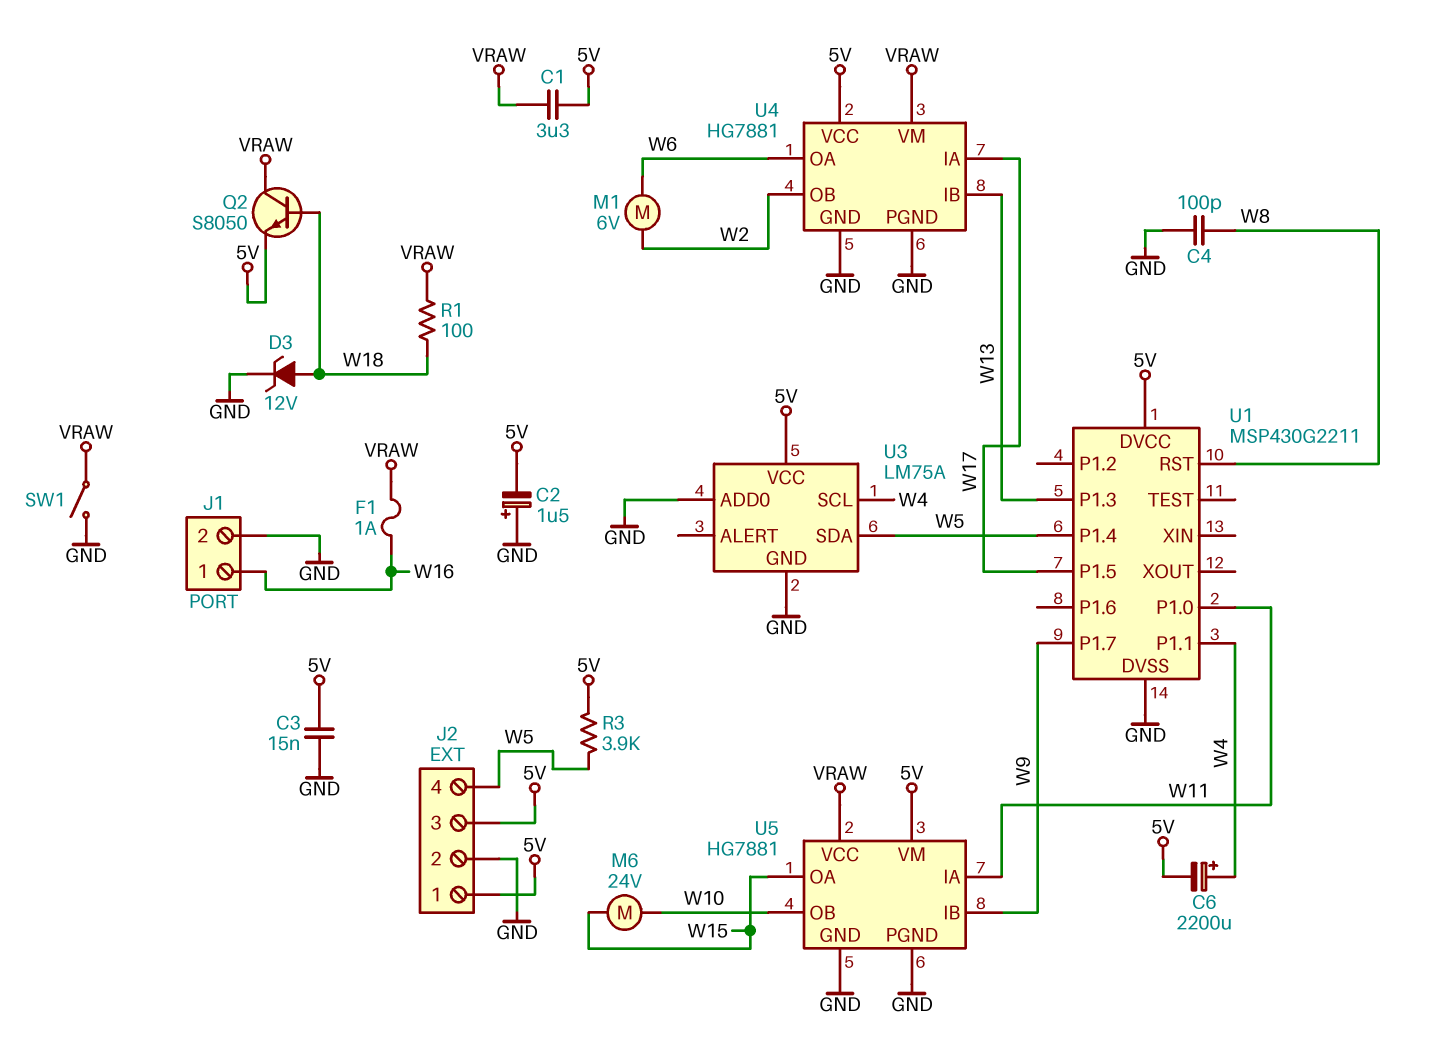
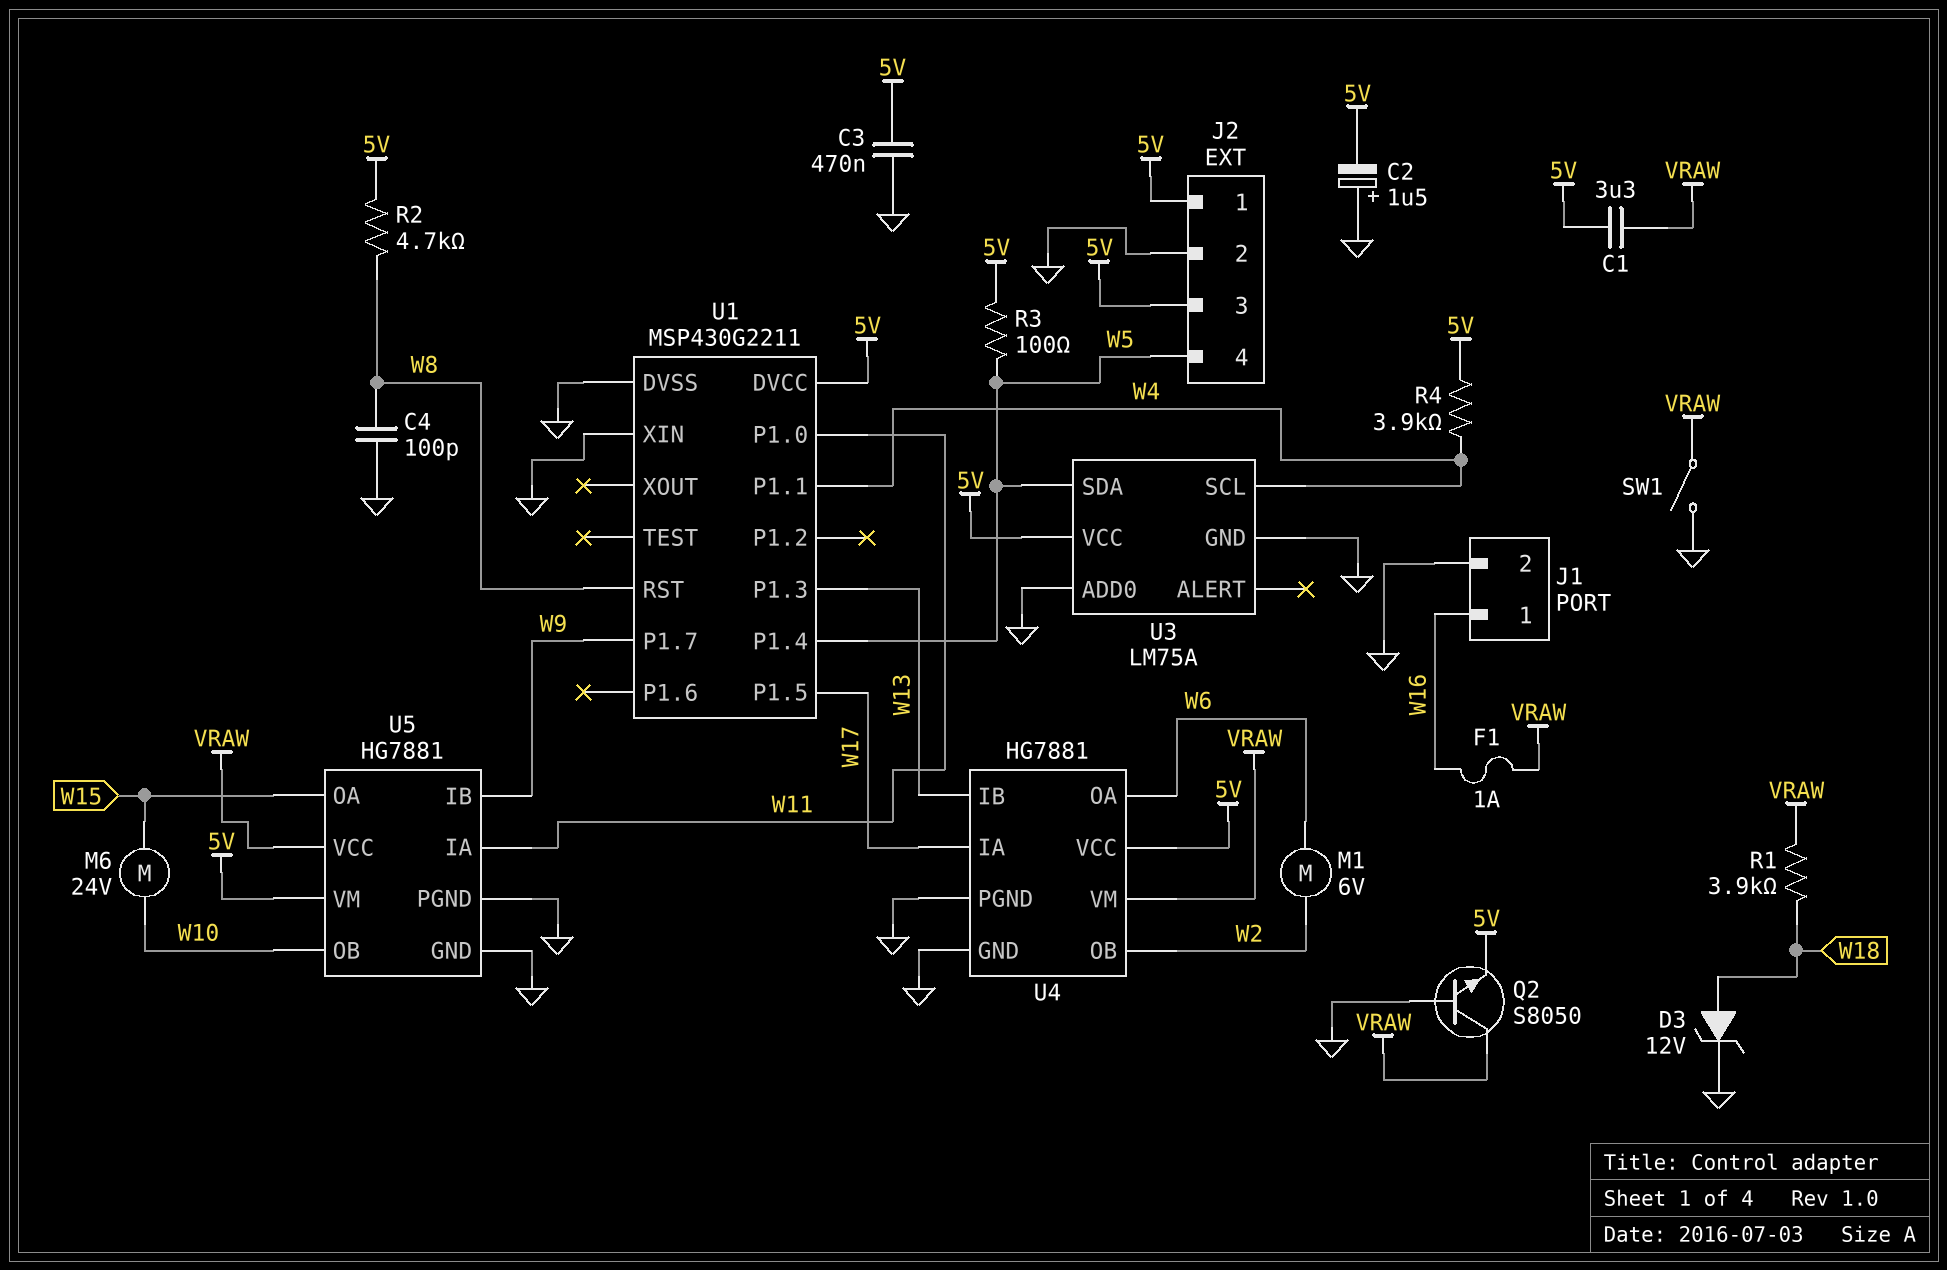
C3: 15nF (5V, GND) -> 470nF (5V, GND)
C6: 2200uF (plus W4, minus 5V) -> none
Q2: NPN S8050 (B W18, C VRAW, E 5V) -> NPN S8050 (B GND, C VRAW, E 5V)
R1: 100 (VRAW, W18) -> 3.9k (VRAW, W18)
R2: none -> 4.7k (5V, W8)
R3: 3.9k (5V, W5) -> 100 (5V, W5)
R4: none -> 3.9k (5V, W4)
U1 pin XIN: none -> GND

